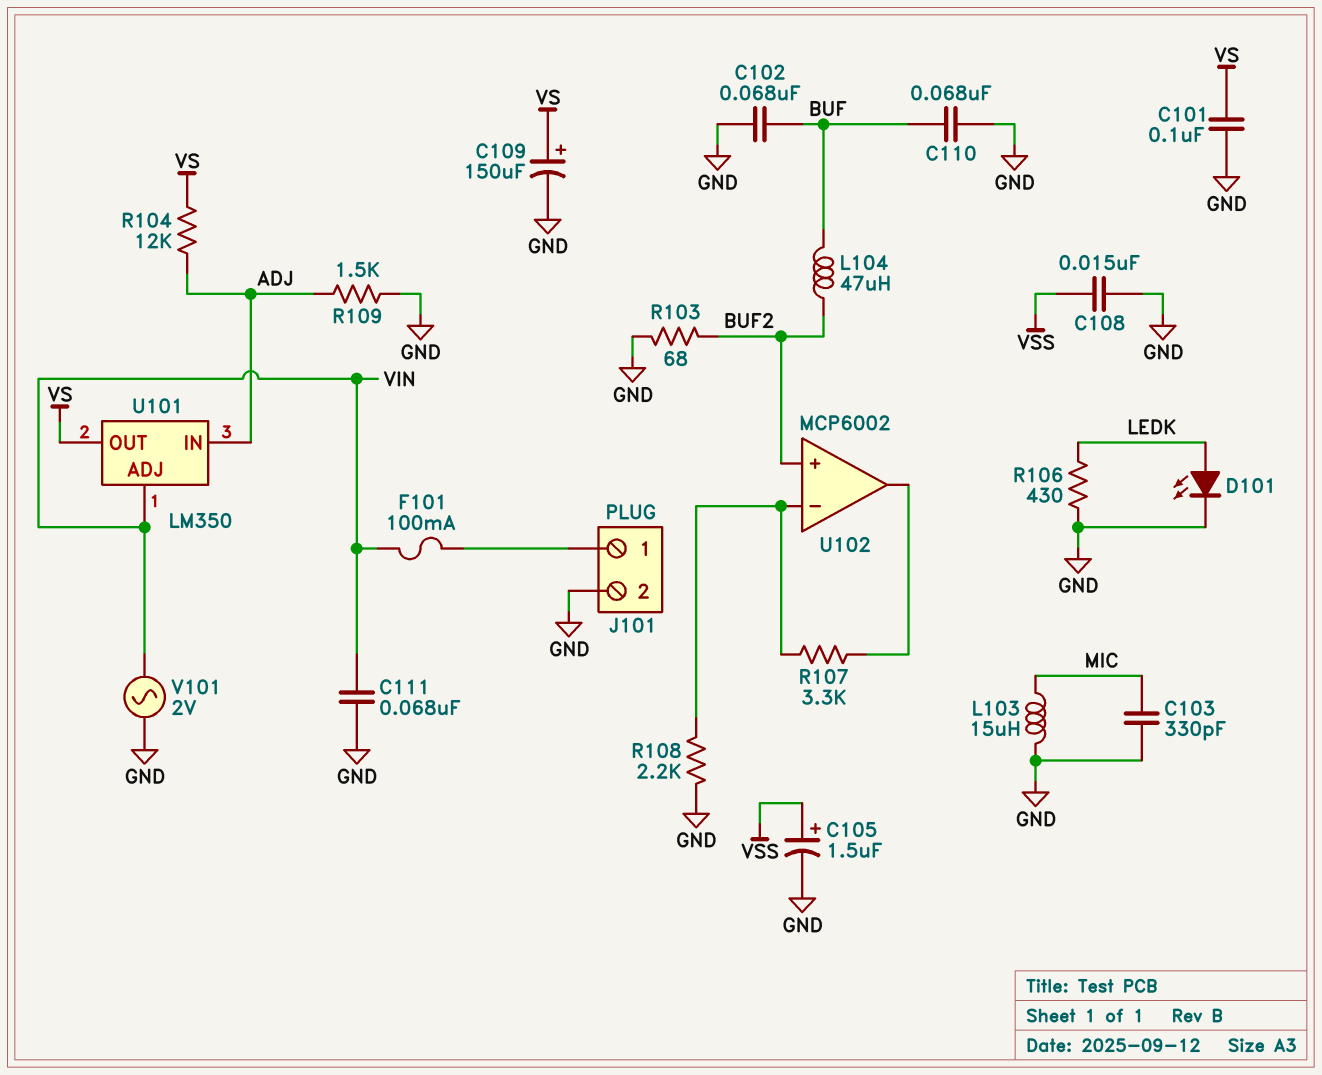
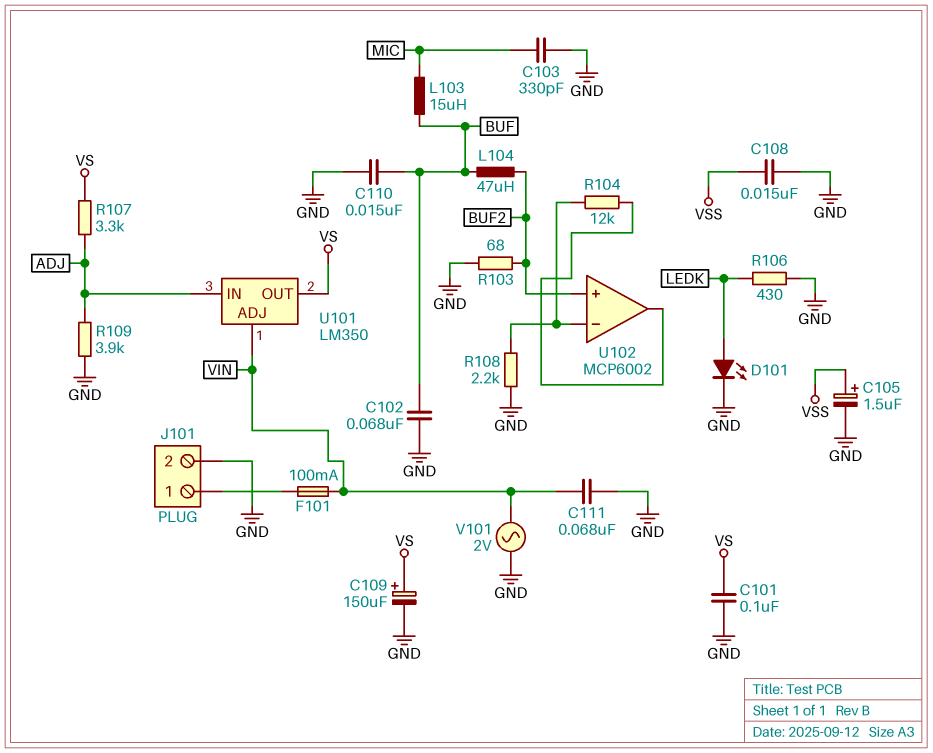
C110: 68nF (BUF, GND) -> 15nF (BUF, GND)
L103: 15uH (GND, MIC) -> 15uH (BUF, MIC)
R104: 12k (ADJ, VS) -> 12k (U102/in-, U102/out)
R107: 3.3k (U102/in-, U102/out) -> 3.3k (ADJ, VS)
R109: 1.5k (ADJ, GND) -> 3.9k (ADJ, GND)

